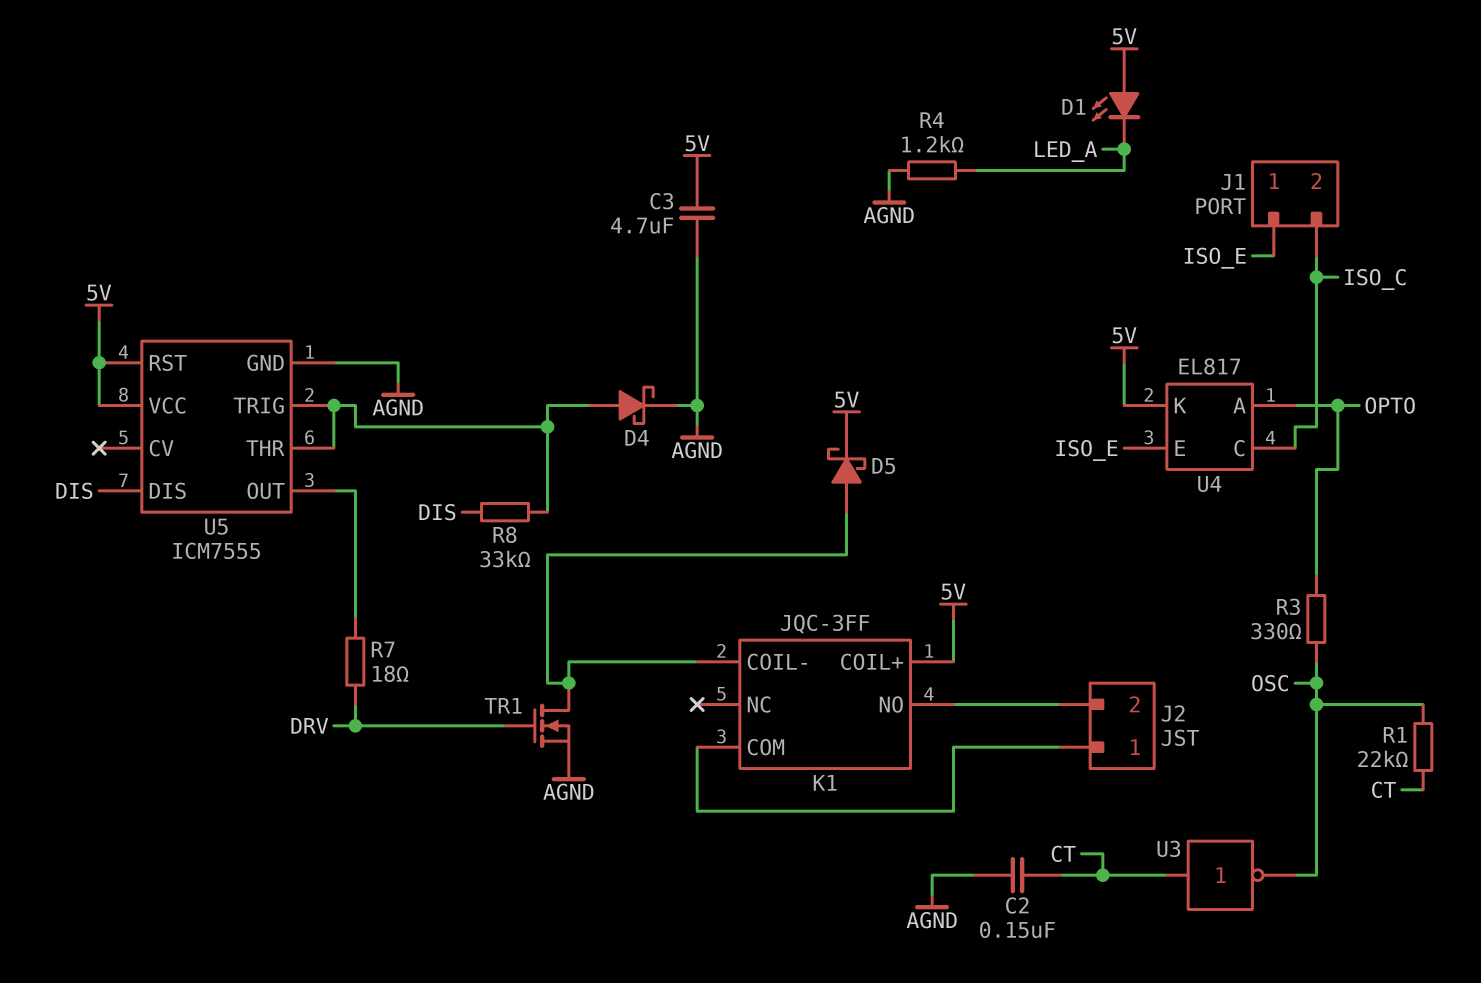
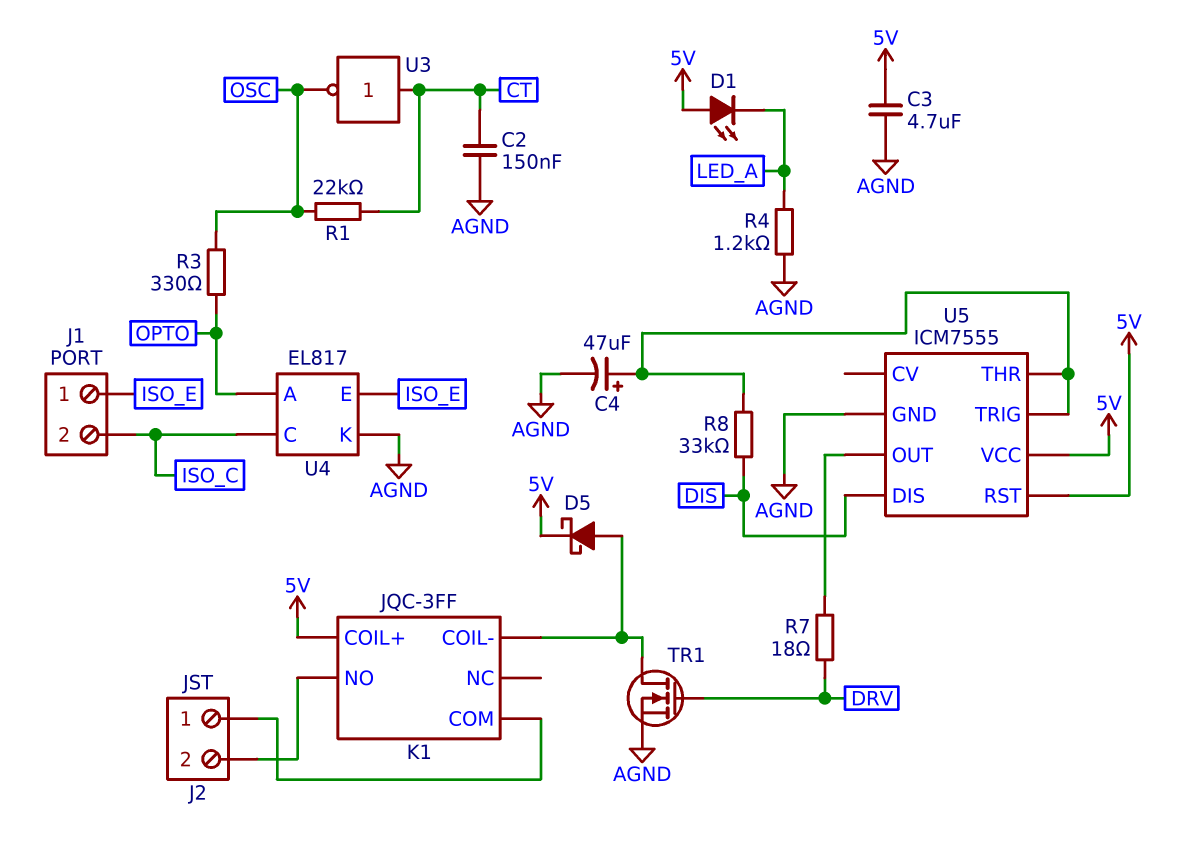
C4: none -> 47uF (plus U5/THR, minus AGND)
D4: schottky (A U5/THR, K AGND) -> none
U4 pin K: 5V -> AGND

